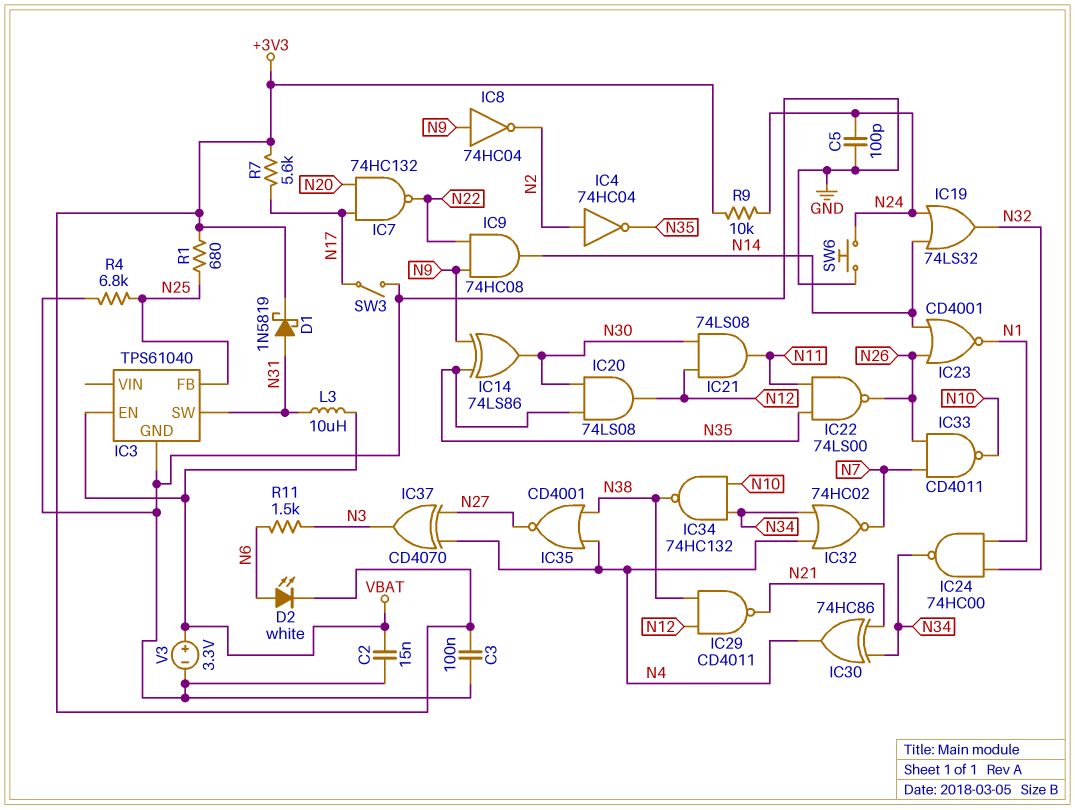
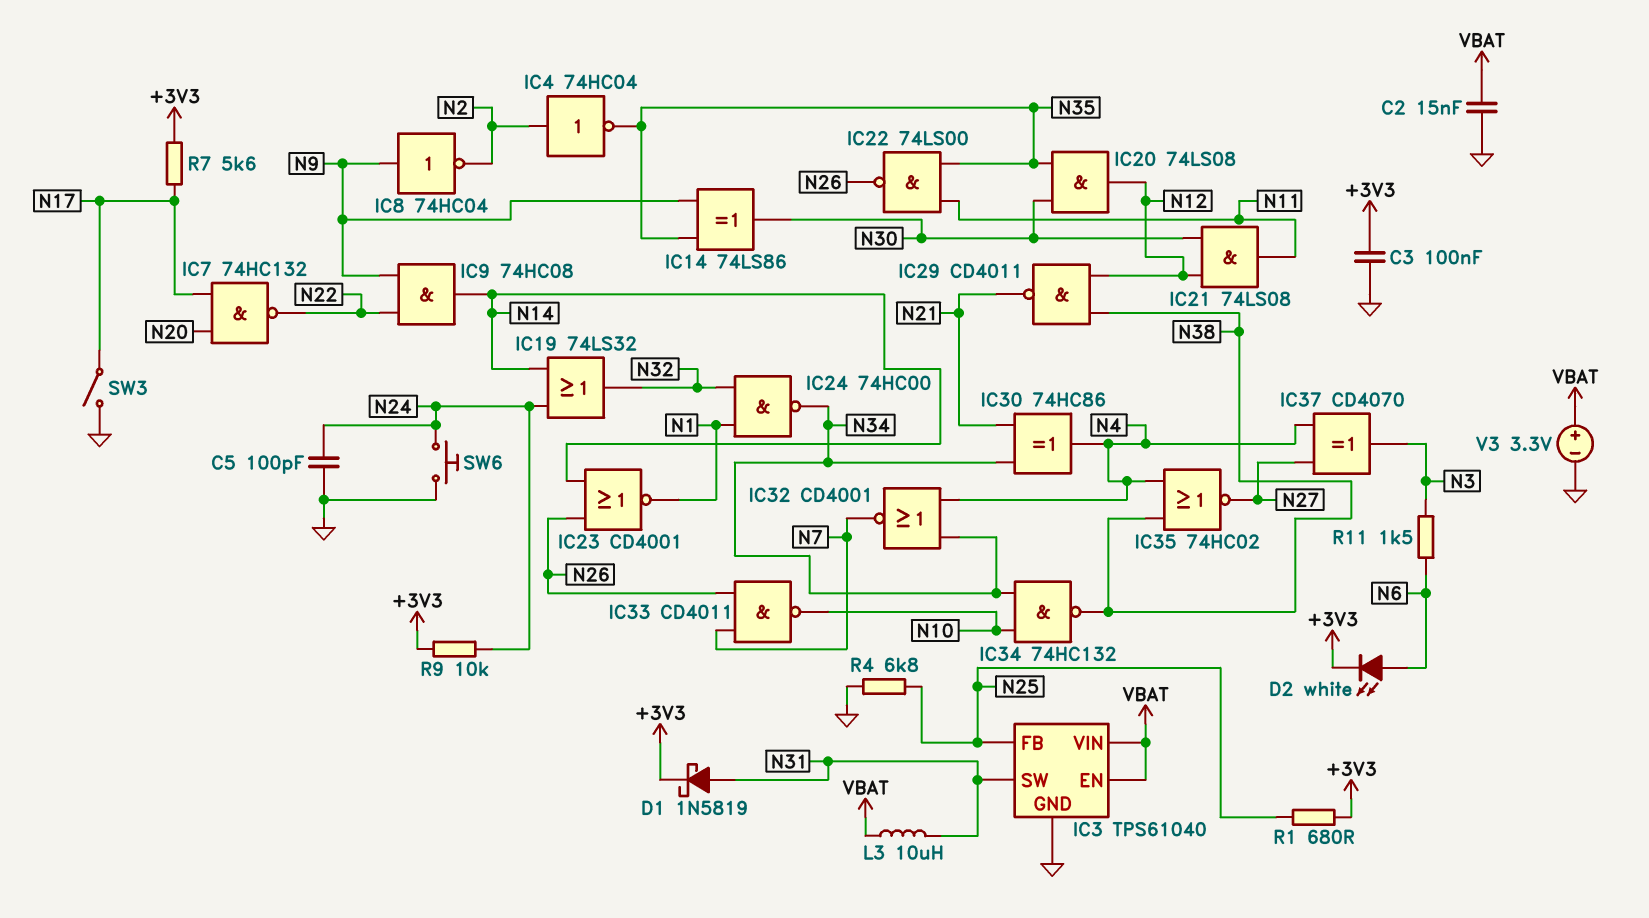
IC3 pin VIN: none -> VBAT
IC32: NOR 74HC02 (in N4, in N34, out N7) -> NOR CD4001 (in N4, in N34, out N7)
IC35: NOR CD4001 (in N4, in N38, out N27) -> NOR 74HC02 (in N4, in N38, out N27)

